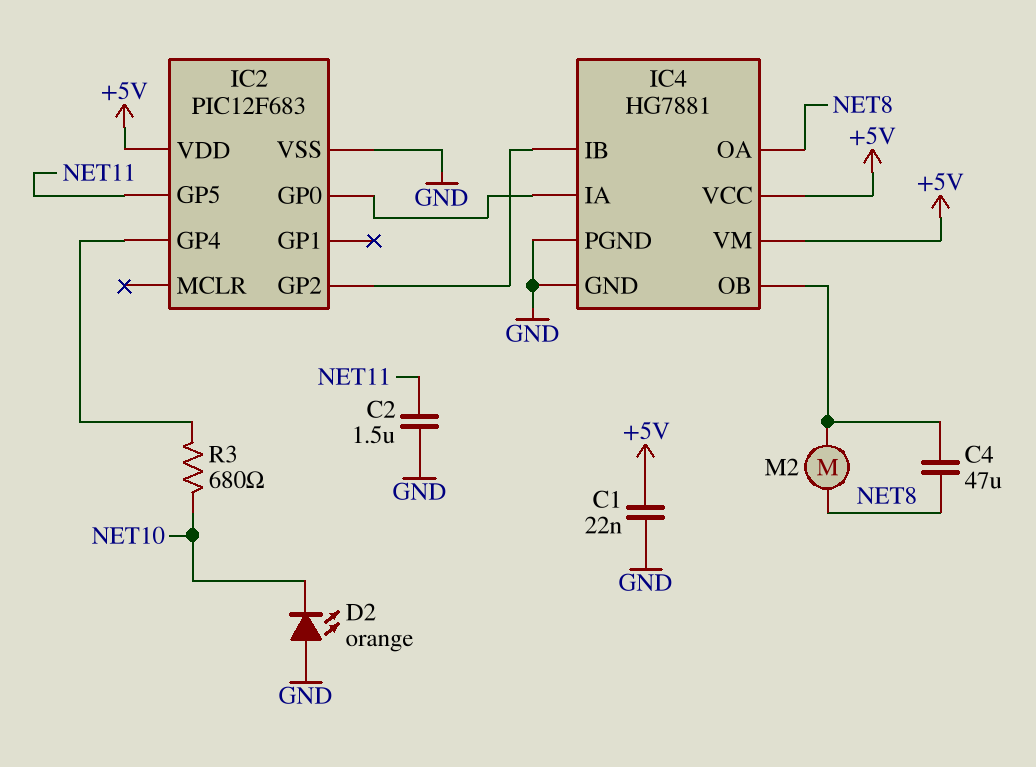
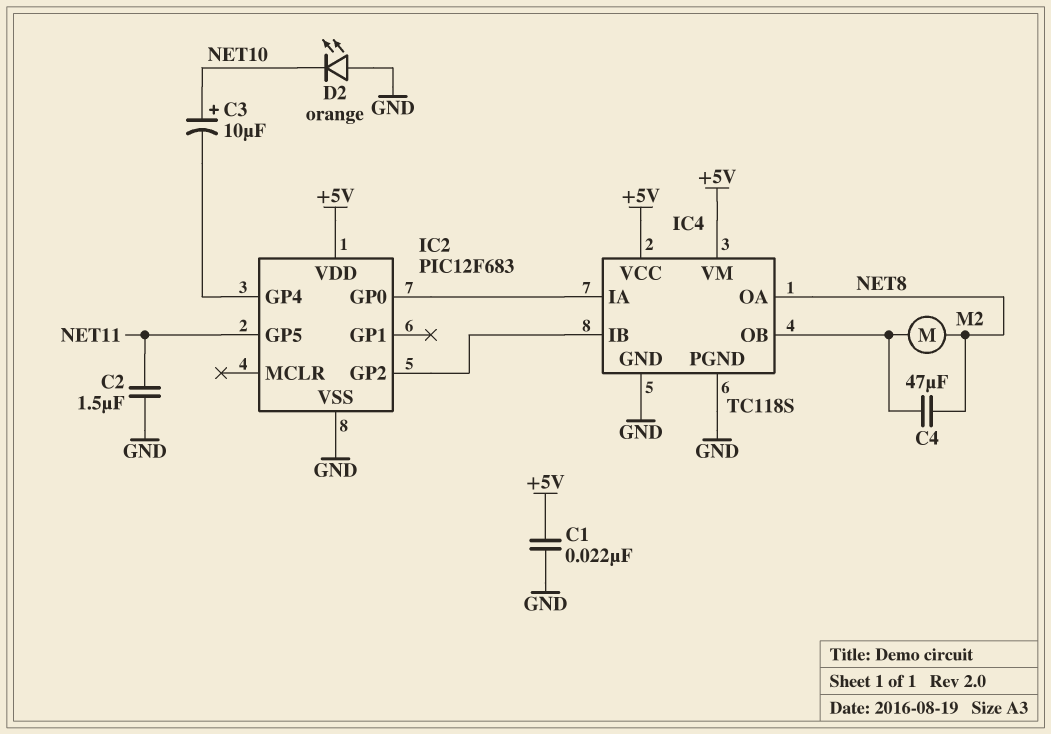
C3: none -> 10uF (plus NET10, minus IC2/GP4)
IC4: HG7881 -> TC118S
R3: 680 (IC2/GP4, NET10) -> none

